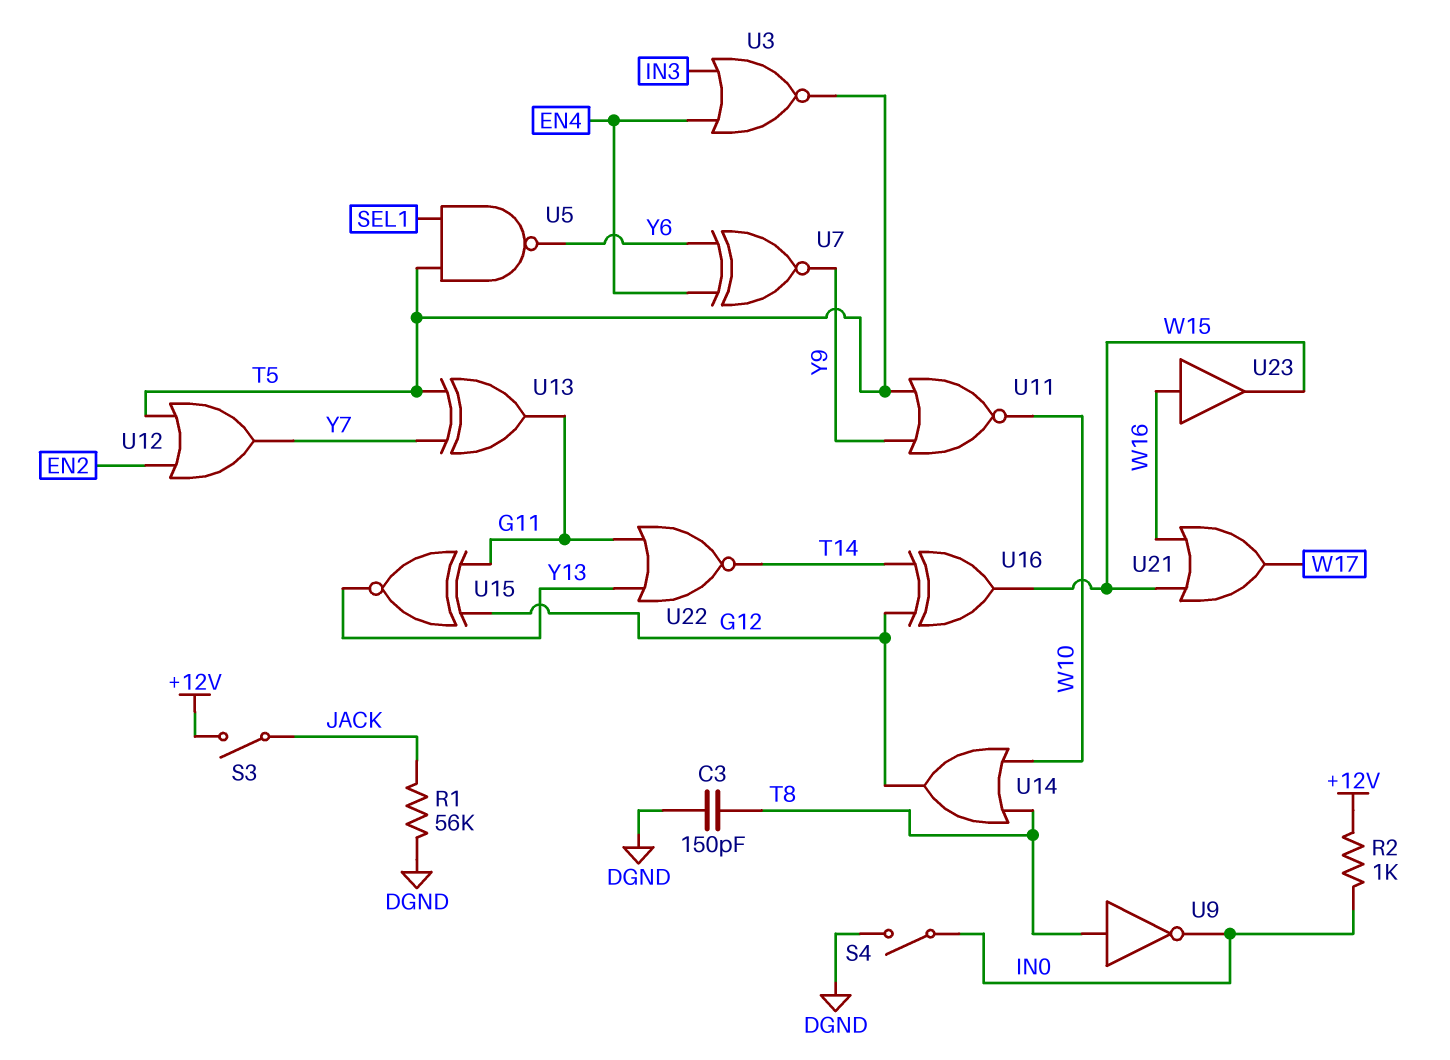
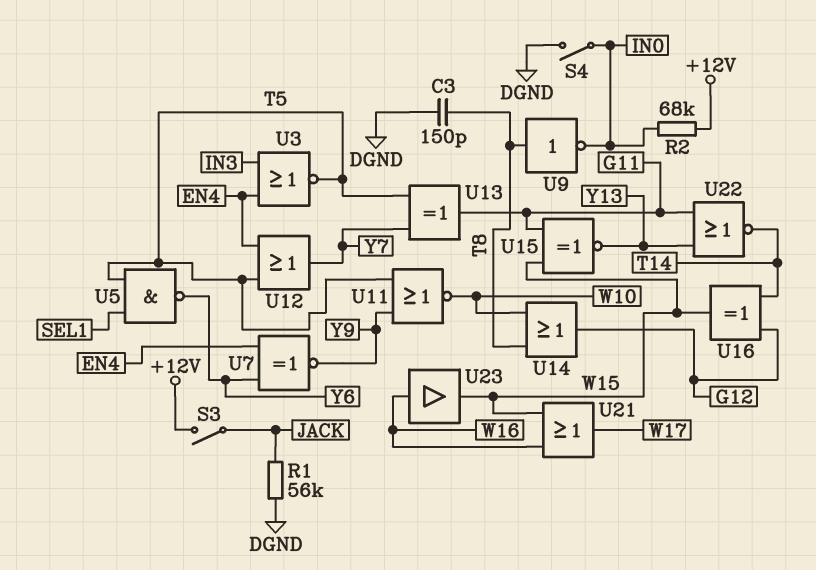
R2: 1k (+12V, IN0) -> 68k (+12V, IN0)
U12: OR (in EN2, in T5, out Y7) -> OR (in EN4, in T5, out Y7)
U15: XNOR (in G11, in G12, out Y13) -> XNOR (in G11, in W15, out Y13)

